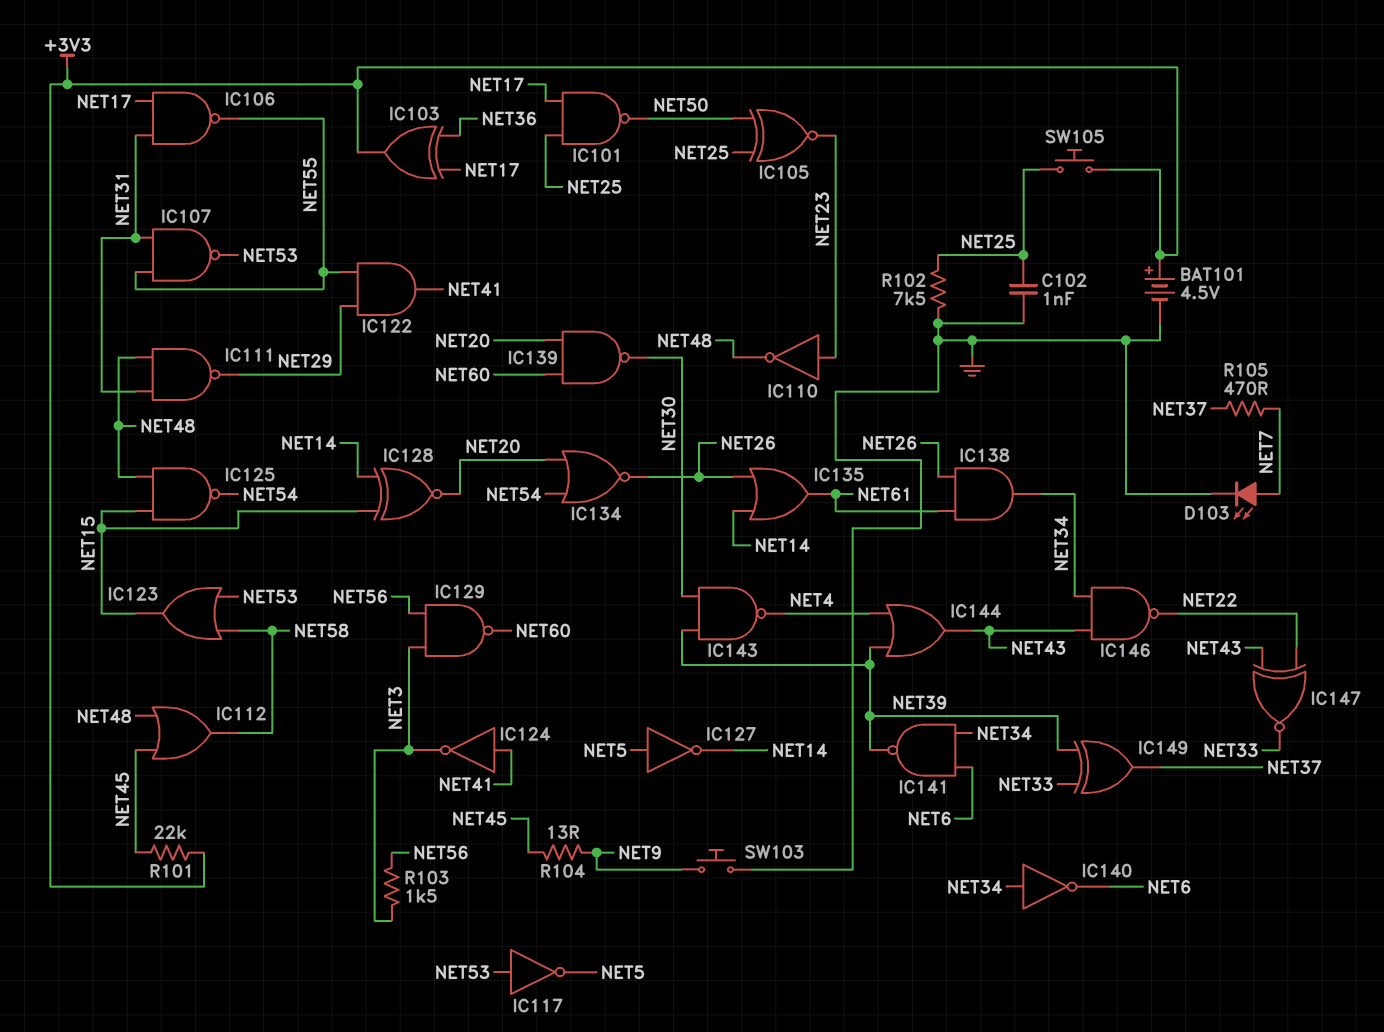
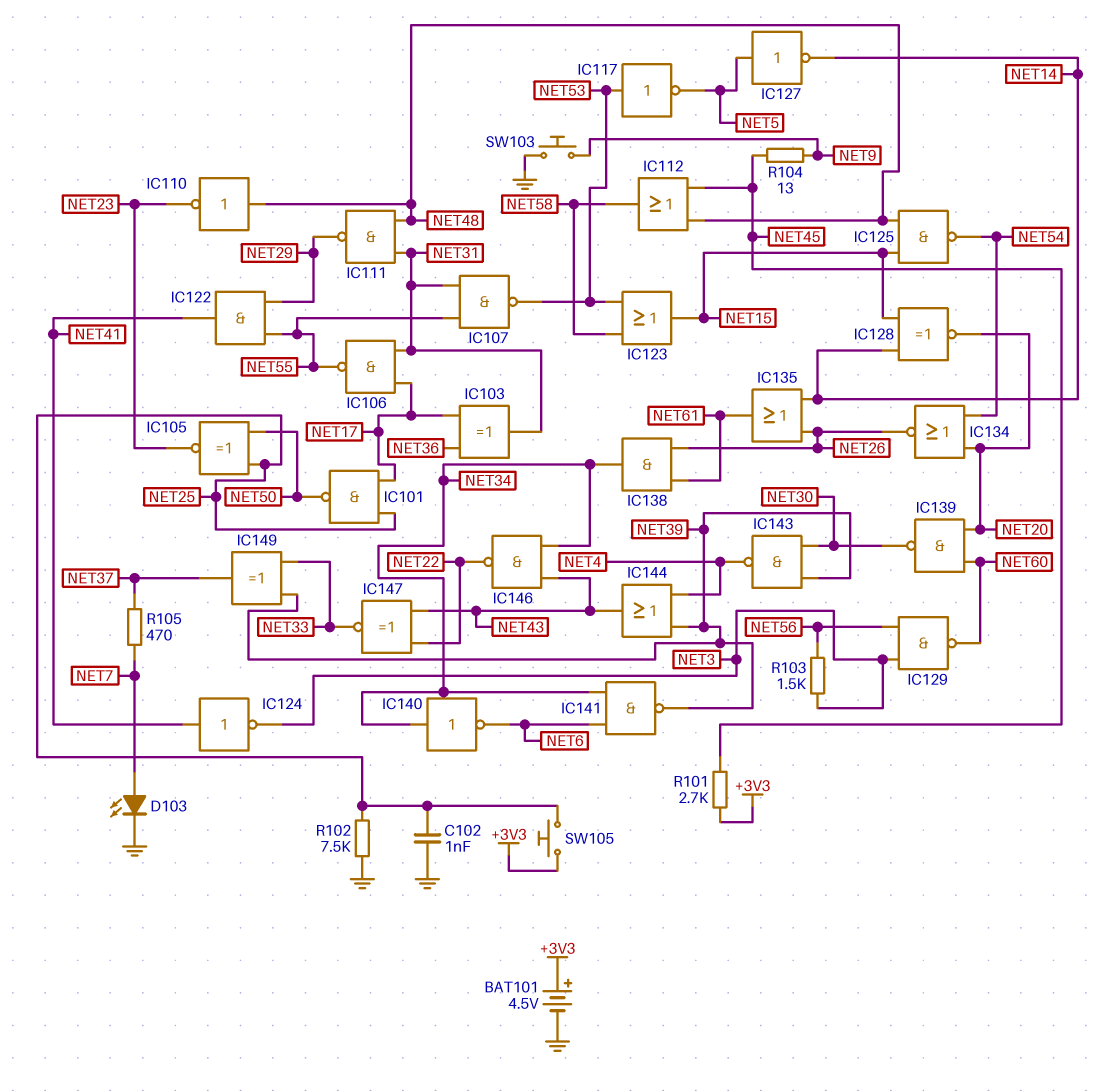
IC103: XOR (in NET17, in NET36, out +3V3) -> XOR (in NET17, in NET36, out NET31)
IC110: NOT (in NET23, out NET48) -> NOT (in NET48, out NET23)
R101: 22k (+3V3, NET45) -> 2.7k (+3V3, NET45)

